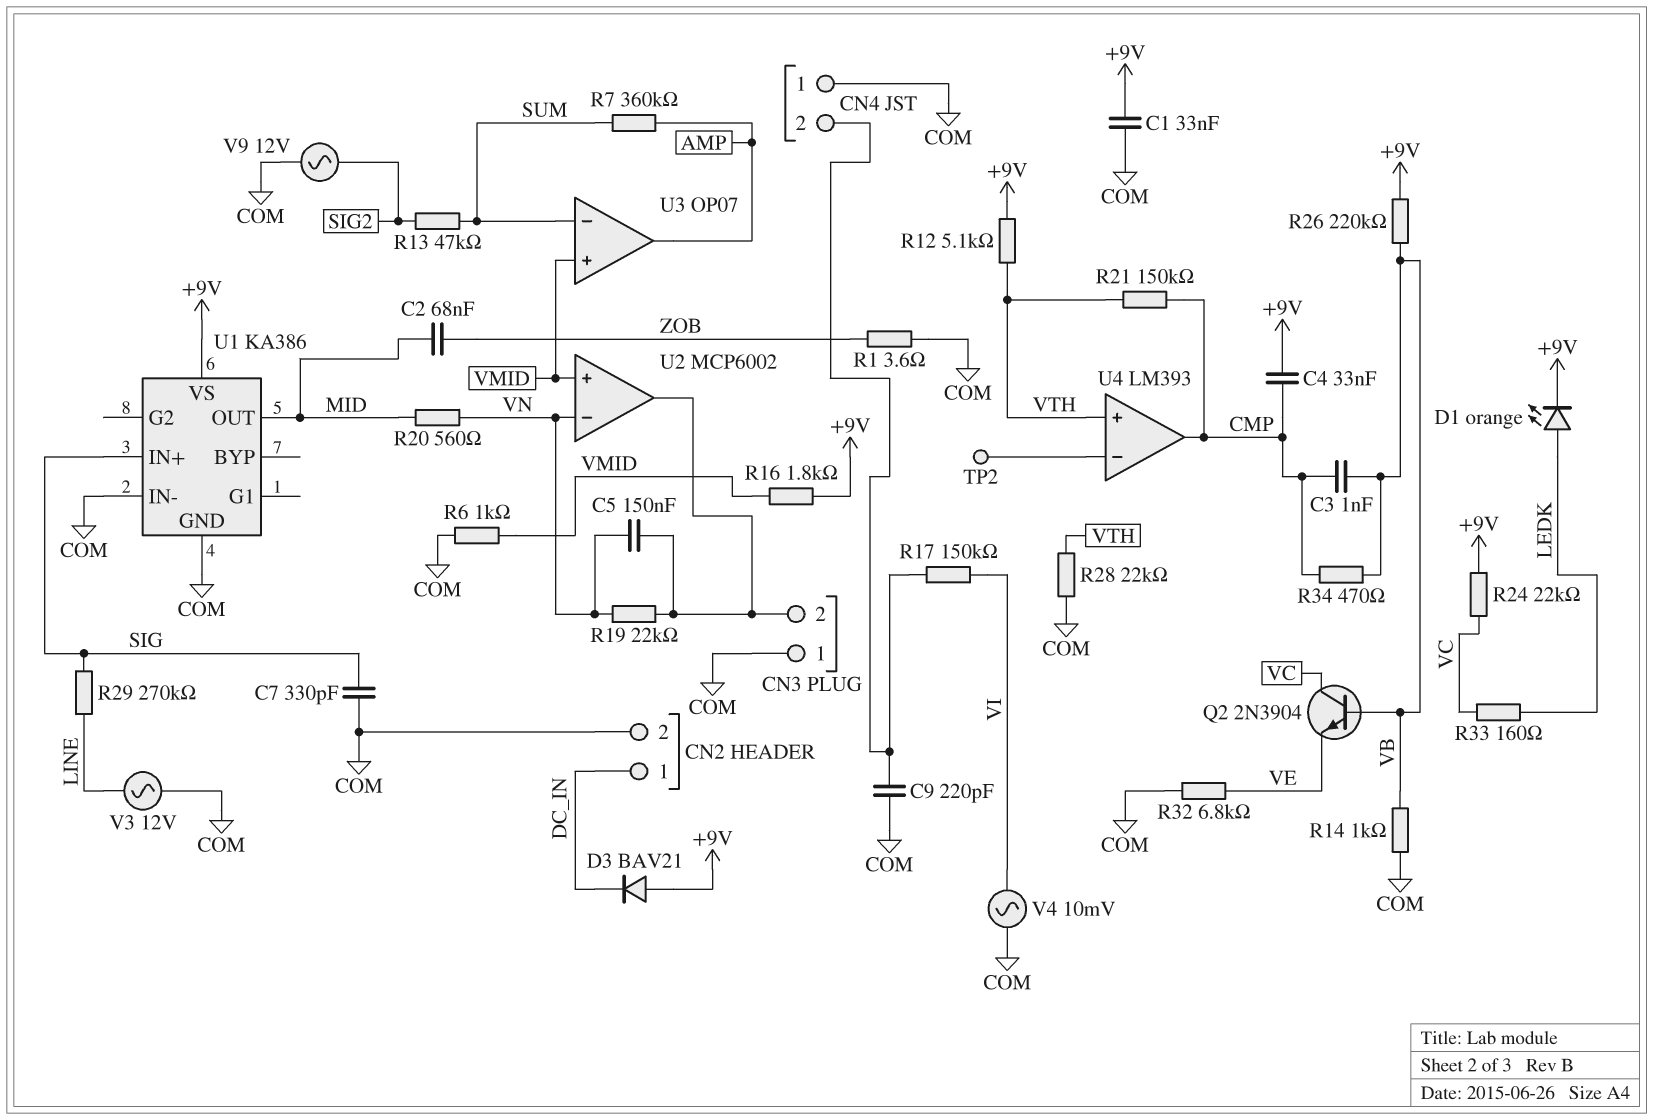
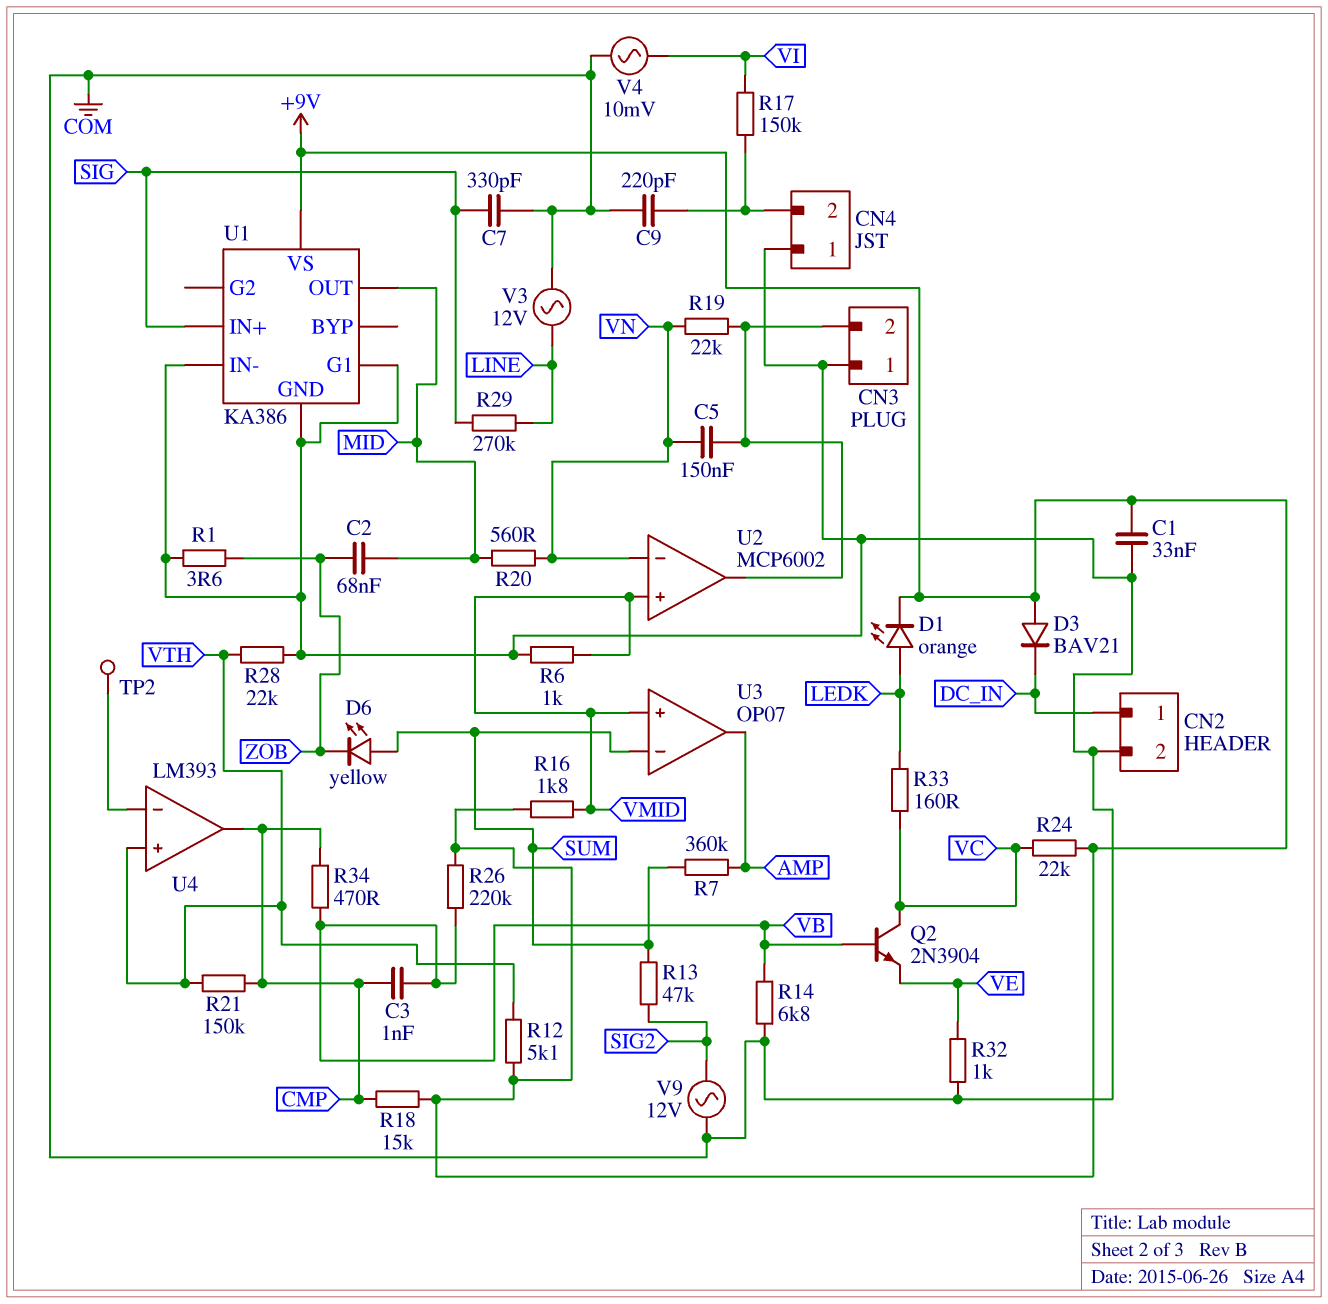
C4: 33nF (+9V, CMP) -> none
D6: none -> LED yellow (A SUM, K ZOB)
R14: 1k (COM, VB) -> 6.8k (COM, VB)
R18: none -> 15k (+9V, CMP)
R32: 6.8k (COM, VE) -> 1k (COM, VE)
U1 pin G1: none -> COM

